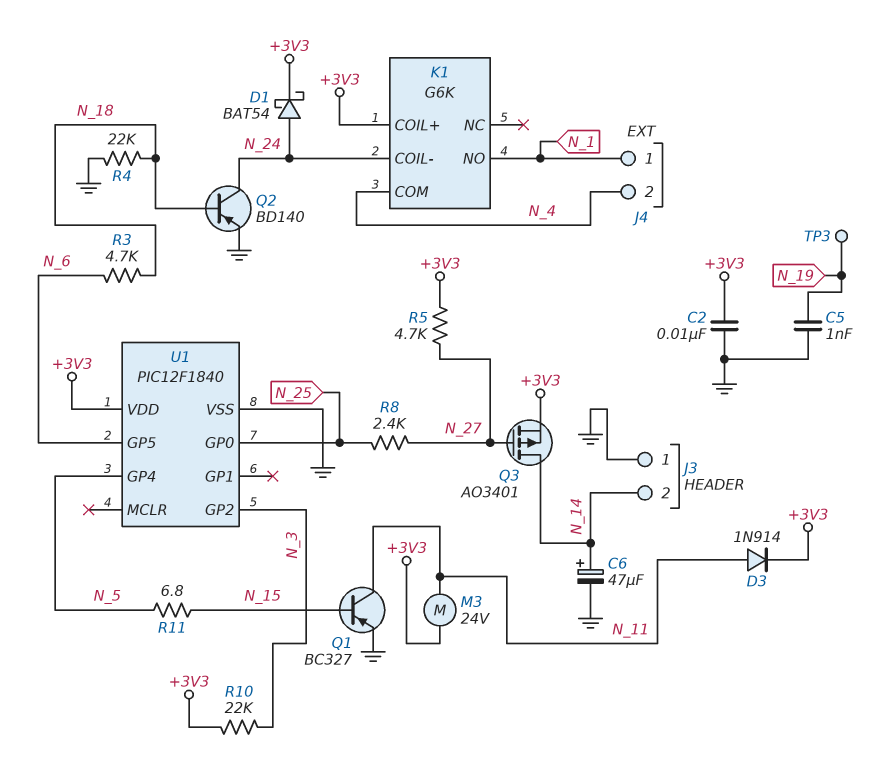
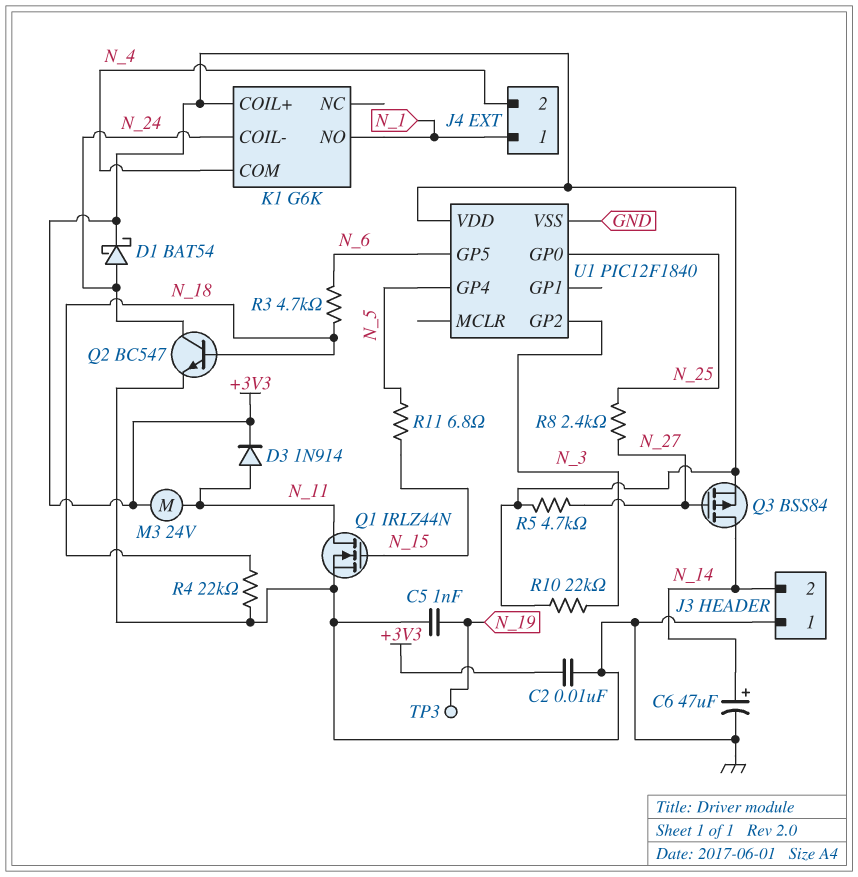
Q1: PNP BC327 (B N_15, C N_11, E GND) -> NMOS IRLZ44N (G N_15, D N_11, S GND)
Q2: PNP BD140 (B N_18, C N_24, E GND) -> NPN BC547 (B N_18, C N_24, E GND)
Q3: PMOS AO3401 (G N_27, D N_14, S +3V3) -> PMOS BSS84 (G N_27, D N_14, S +3V3)

